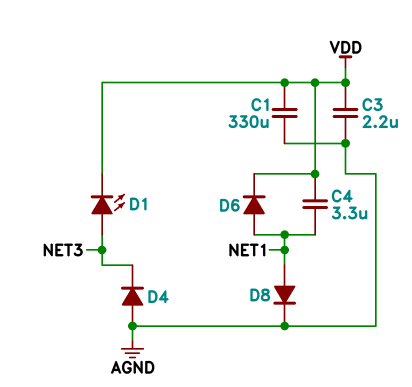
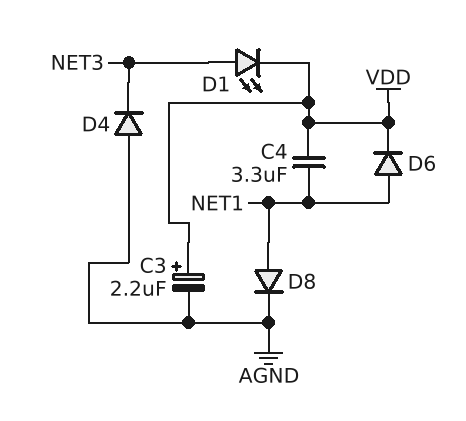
C1: 330uF (AGND, VDD) -> none
C3: 2.2uF (AGND, VDD) -> 2.2uF (plus VDD, minus AGND)

